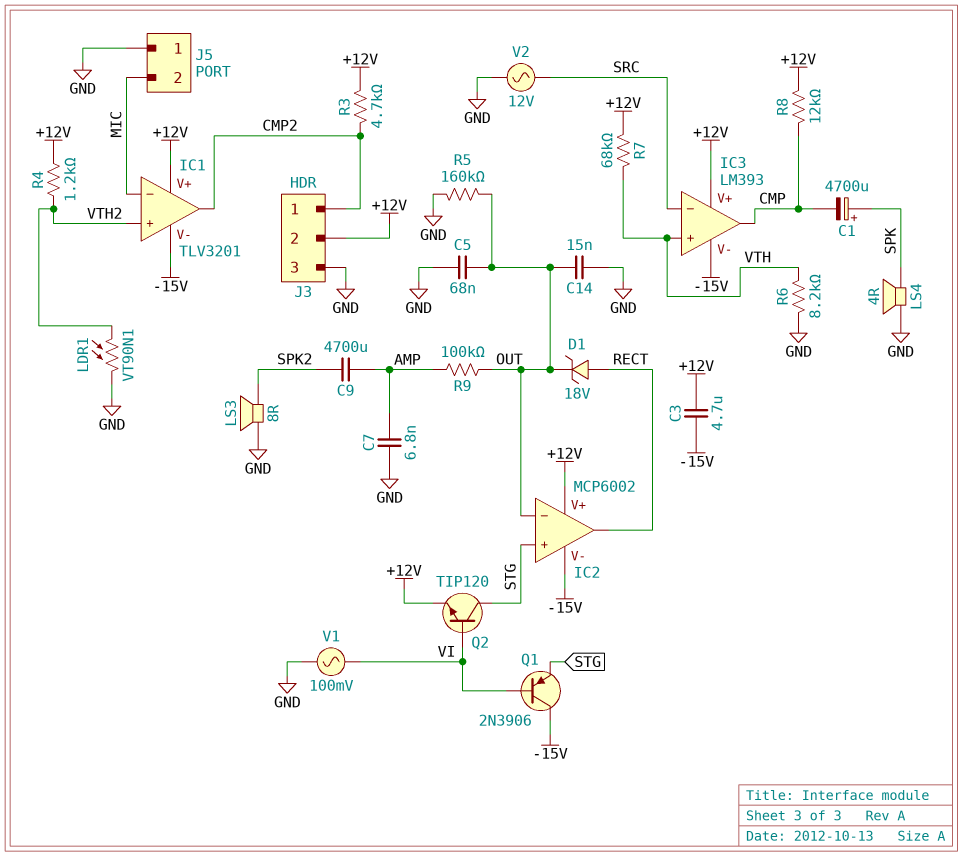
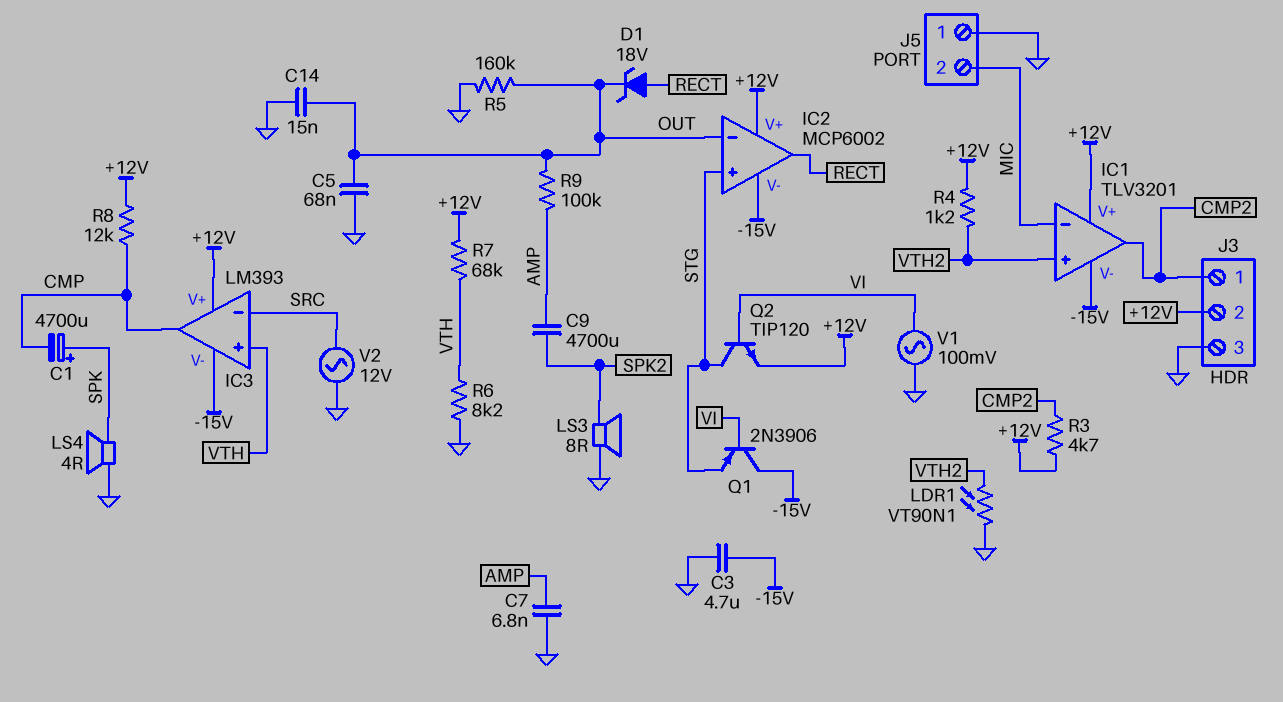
C3: 4.7uF (+12V, -15V) -> 4.7uF (-15V, GND)

